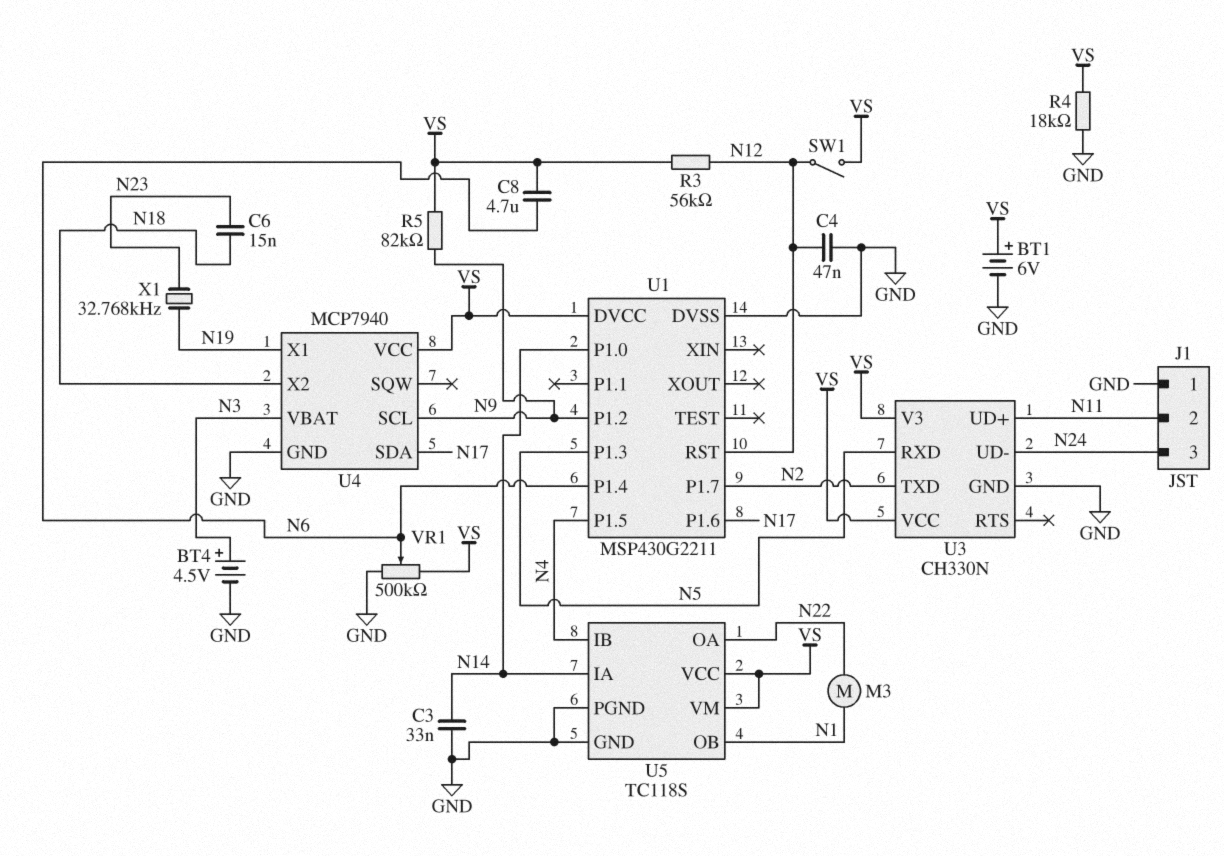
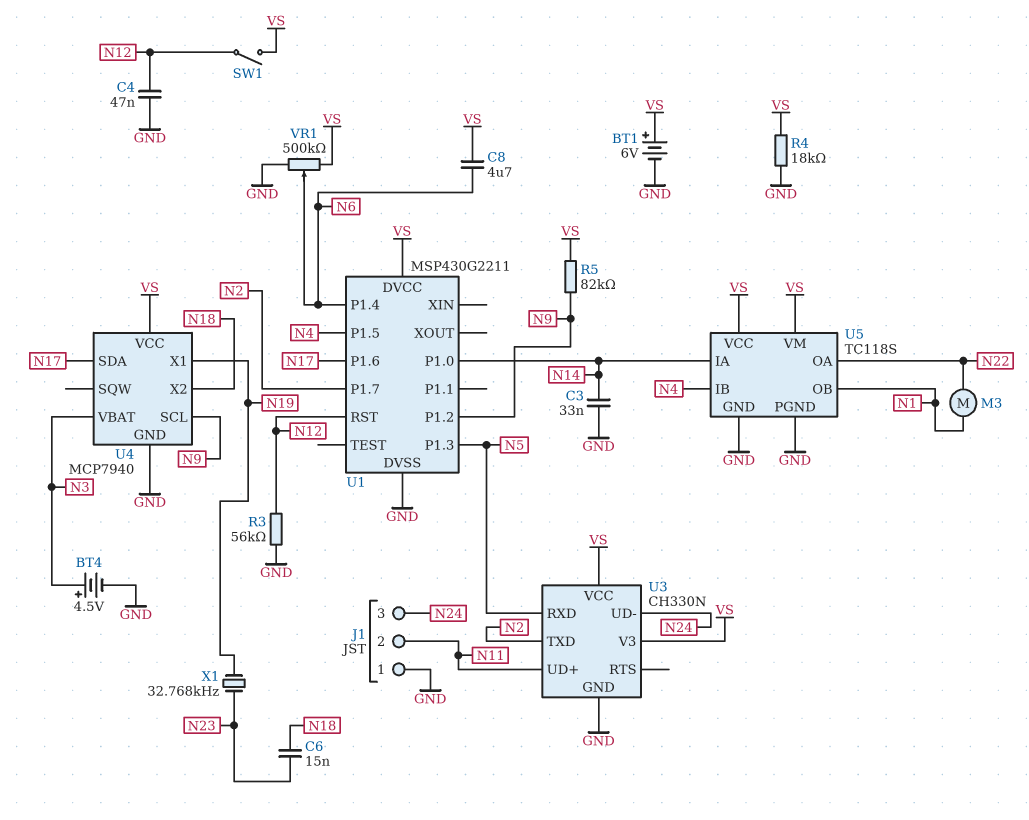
R3: 56k (N12, VS) -> 56k (GND, N12)

